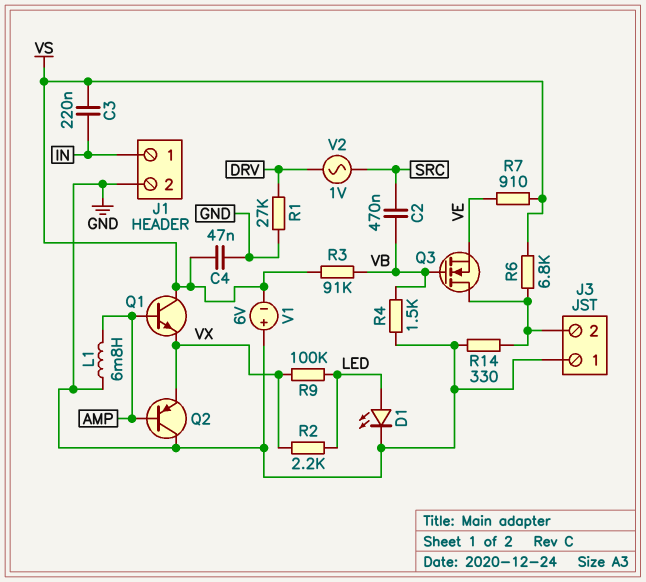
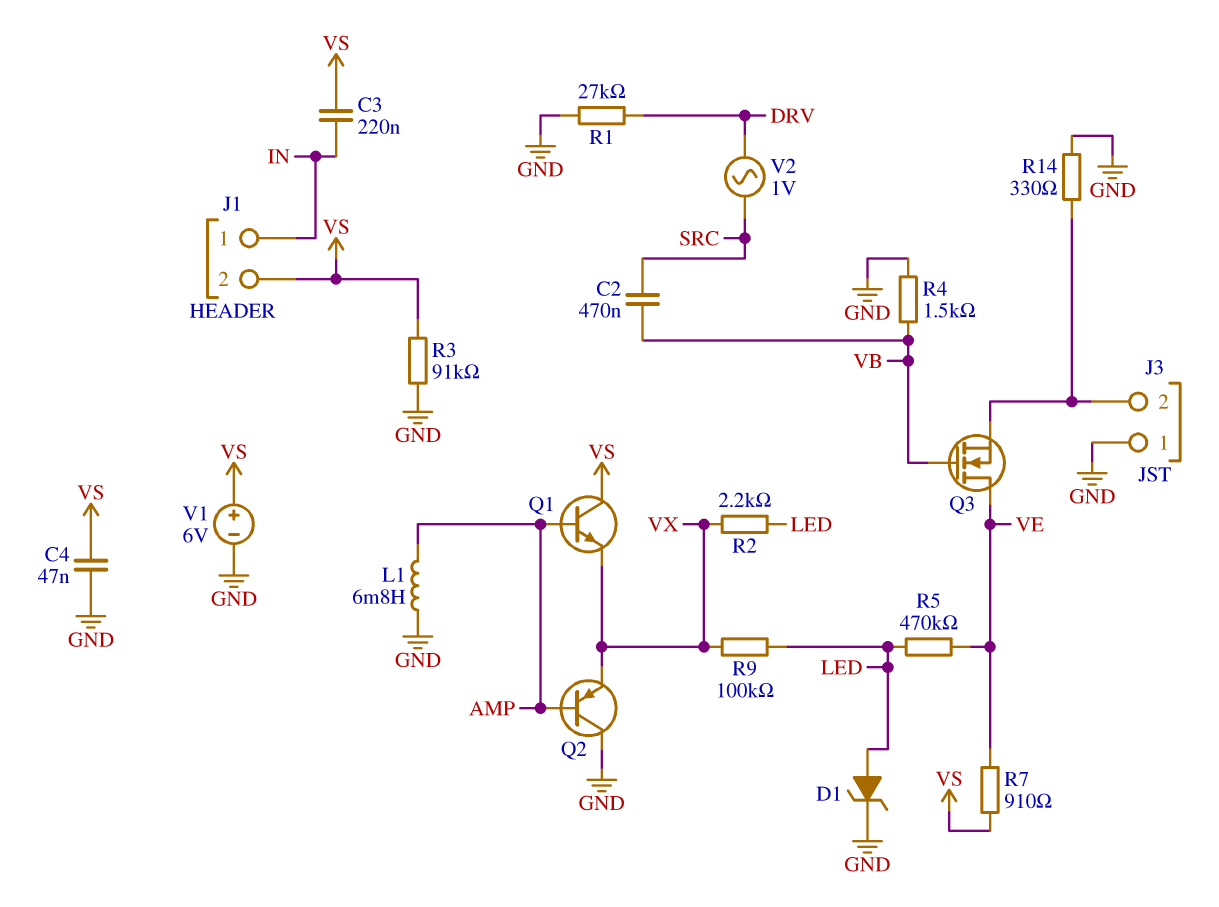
D1: LED (A LED, K GND) -> zener (A LED, K GND)
J1 pin 2: GND -> VS
Q3: NMOS (G VB, D J3/2, S VE) -> NMOS (G VB, D VE, S J3/2)
R3: 91k (VB, VS) -> 91k (GND, VS)
R5: none -> 470k (LED, VE)
R6: 6.8k (J3/2, VS) -> none
V1: 6V (plus GND, minus VS) -> 6V (plus VS, minus GND)

